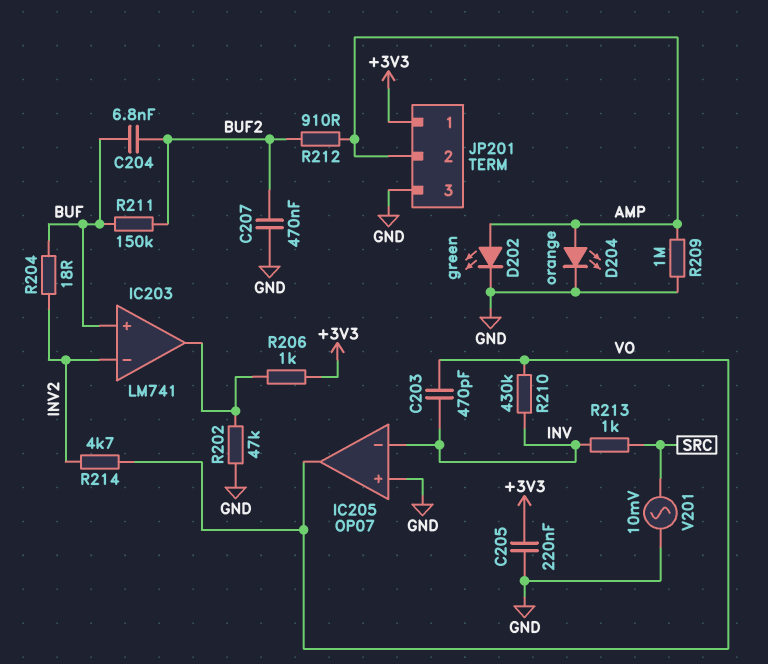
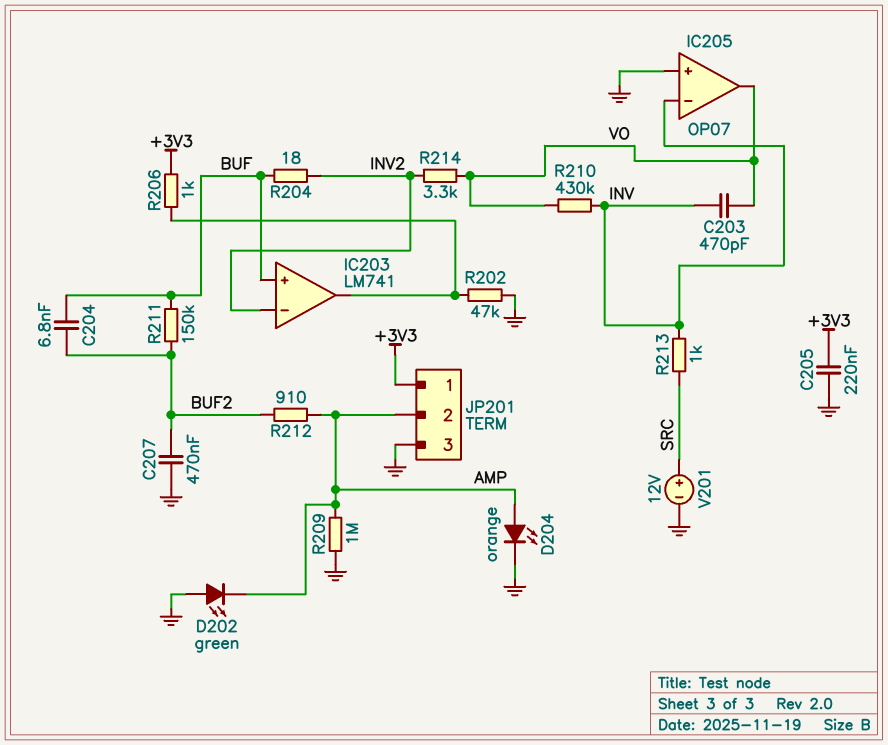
D202: LED green (A AMP, K GND) -> LED green (A GND, K AMP)
R214: 4.7k (INV2, VO) -> 3.3k (INV2, VO)
V201: AC 10mV (GND, SRC) -> 12V (plus SRC, minus GND)

